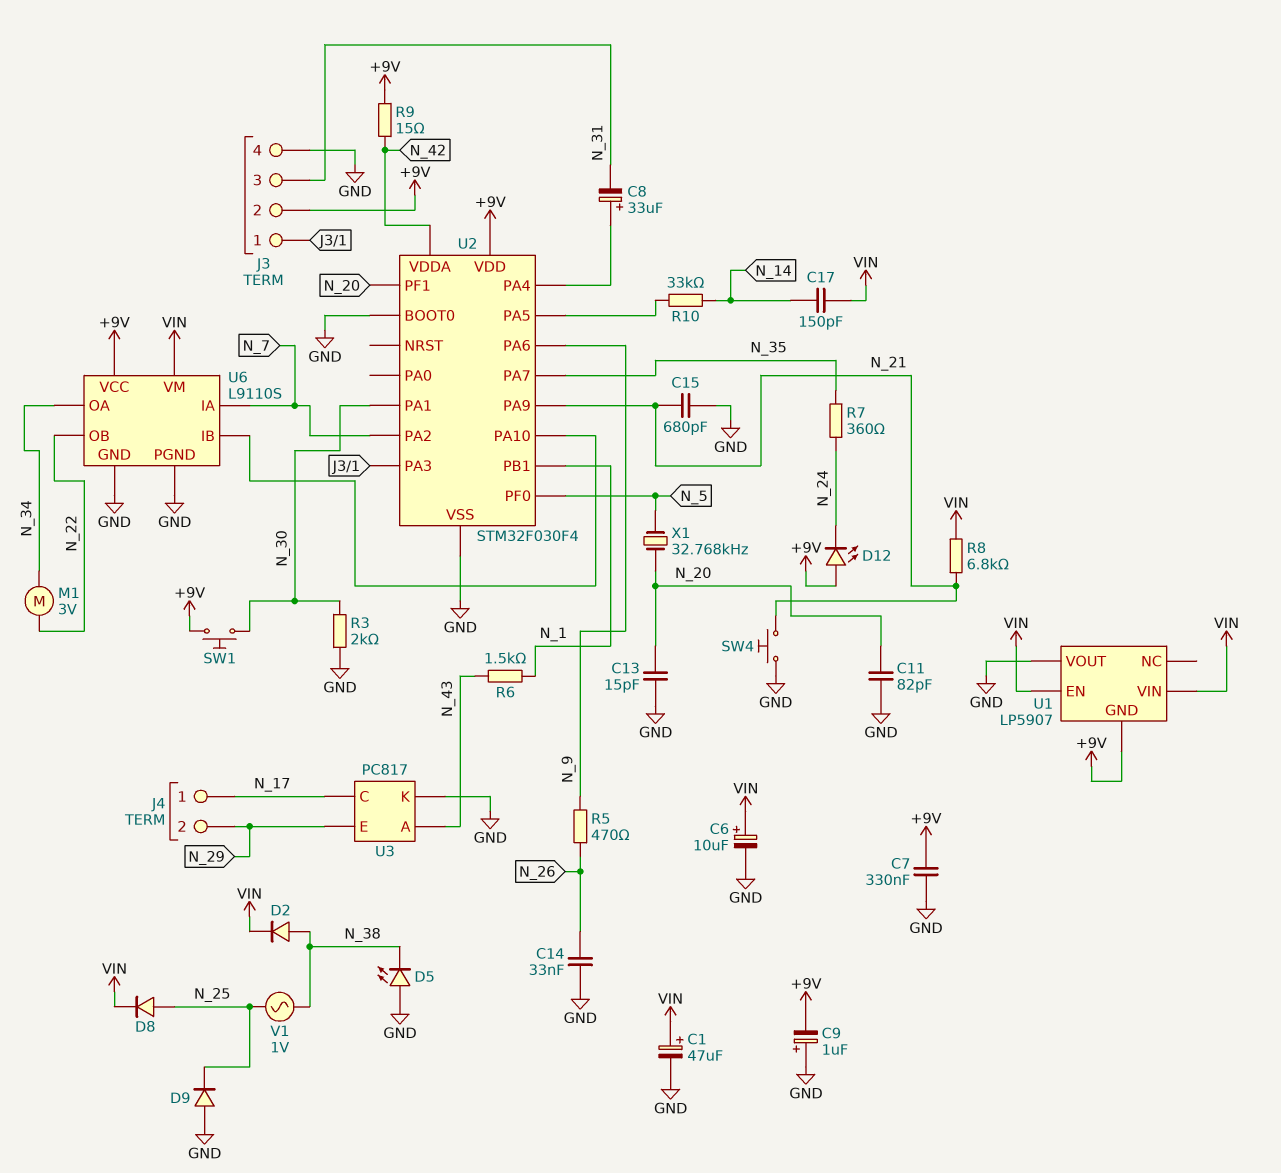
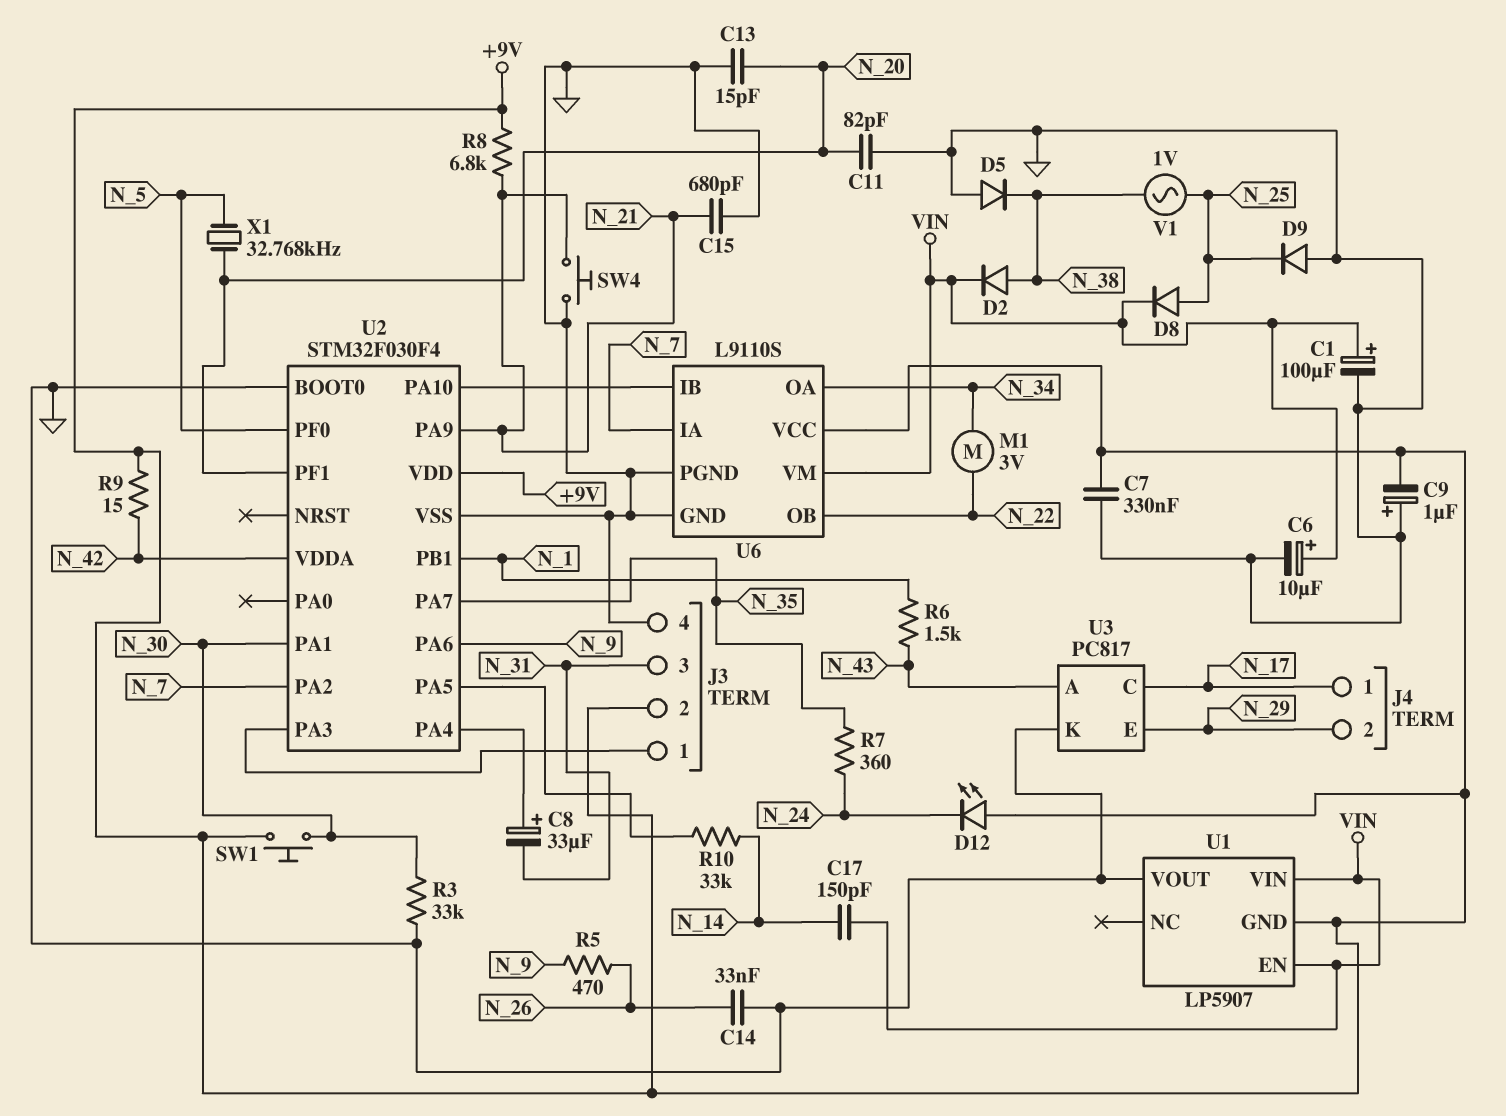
C1: 47uF (plus VIN, minus GND) -> 100uF (plus VIN, minus GND)
D5: LED (A GND, K N_38) -> diode (A GND, K N_38)
R3: 2k (GND, N_30) -> 33k (GND, N_30)
R8: 6.8k (N_21, VIN) -> 6.8k (+9V, N_21)

